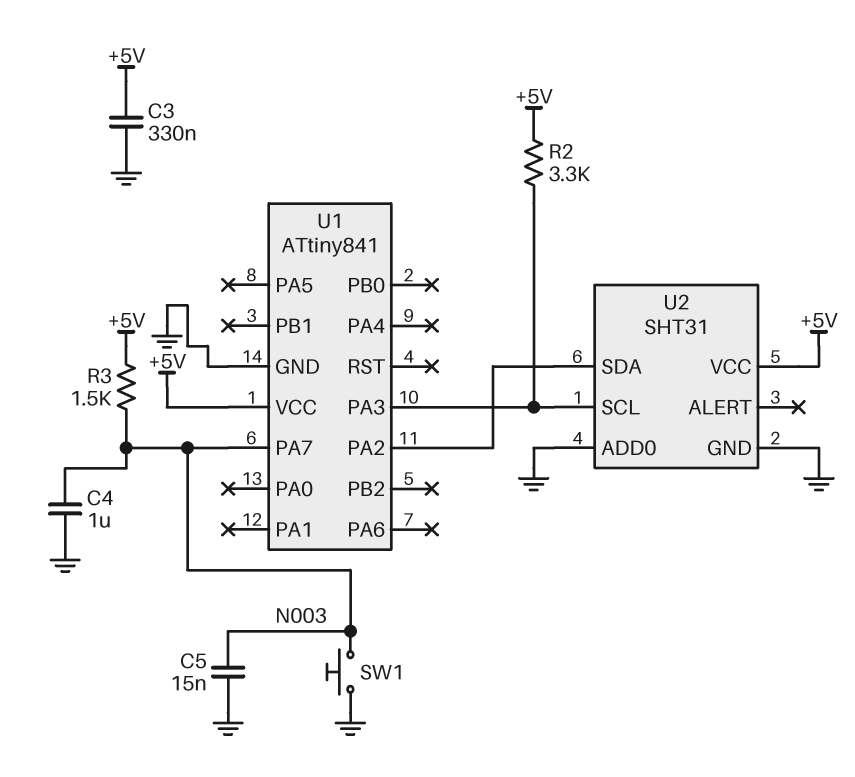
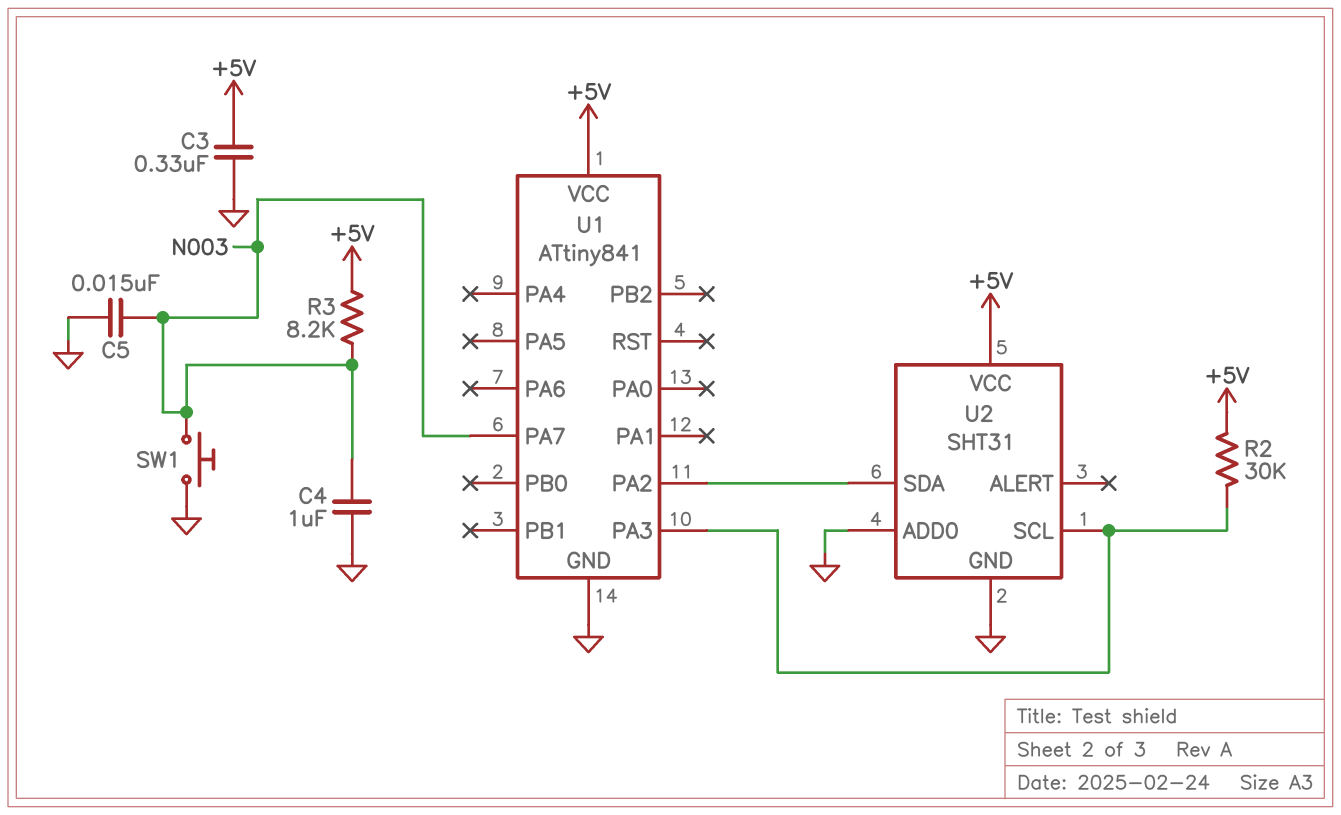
R2: 3.3k (+5V, U1/PA3) -> 30k (+5V, U1/PA3)
R3: 1.5k (+5V, N003) -> 8.2k (+5V, N003)

